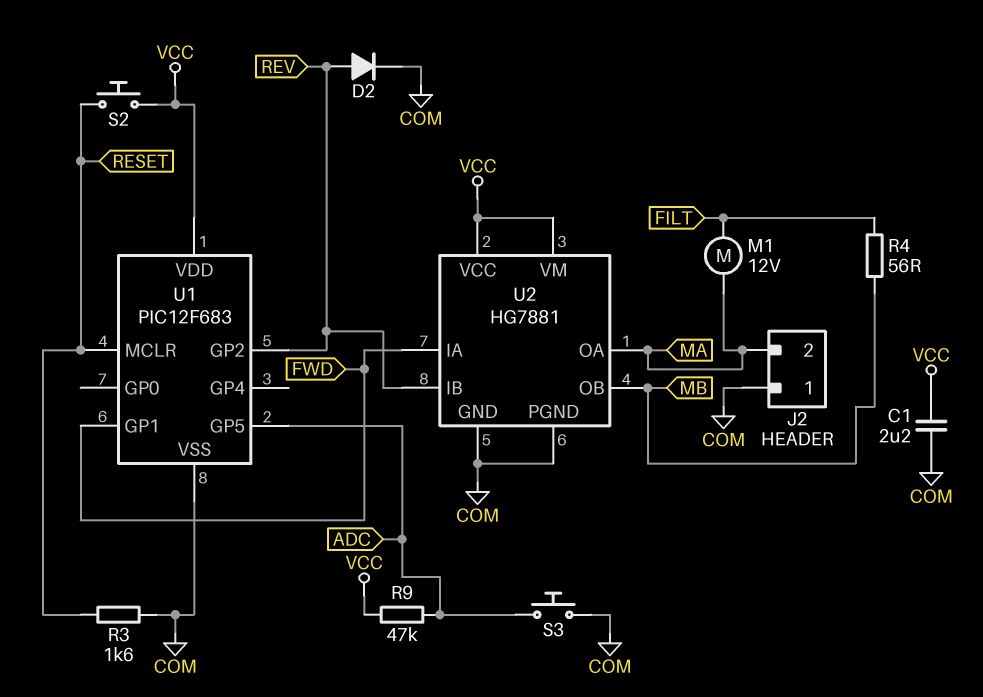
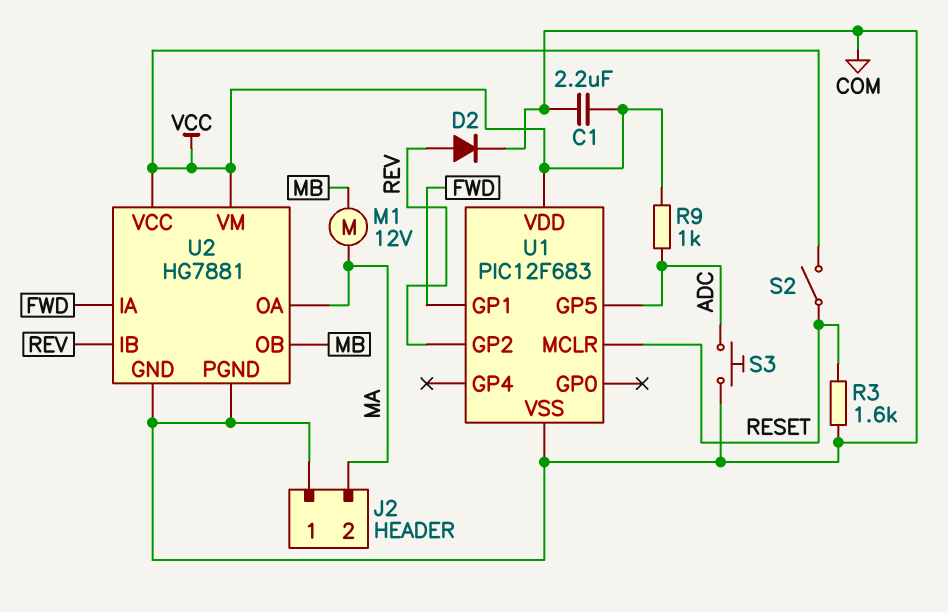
M1: motor 12V (FILT, MA) -> motor 12V (MA, MB)
R4: 56 (FILT, MB) -> none
R9: 47k (ADC, VCC) -> 1k (ADC, VCC)
S2: button (RESET, VCC) -> switch (RESET, VCC)

